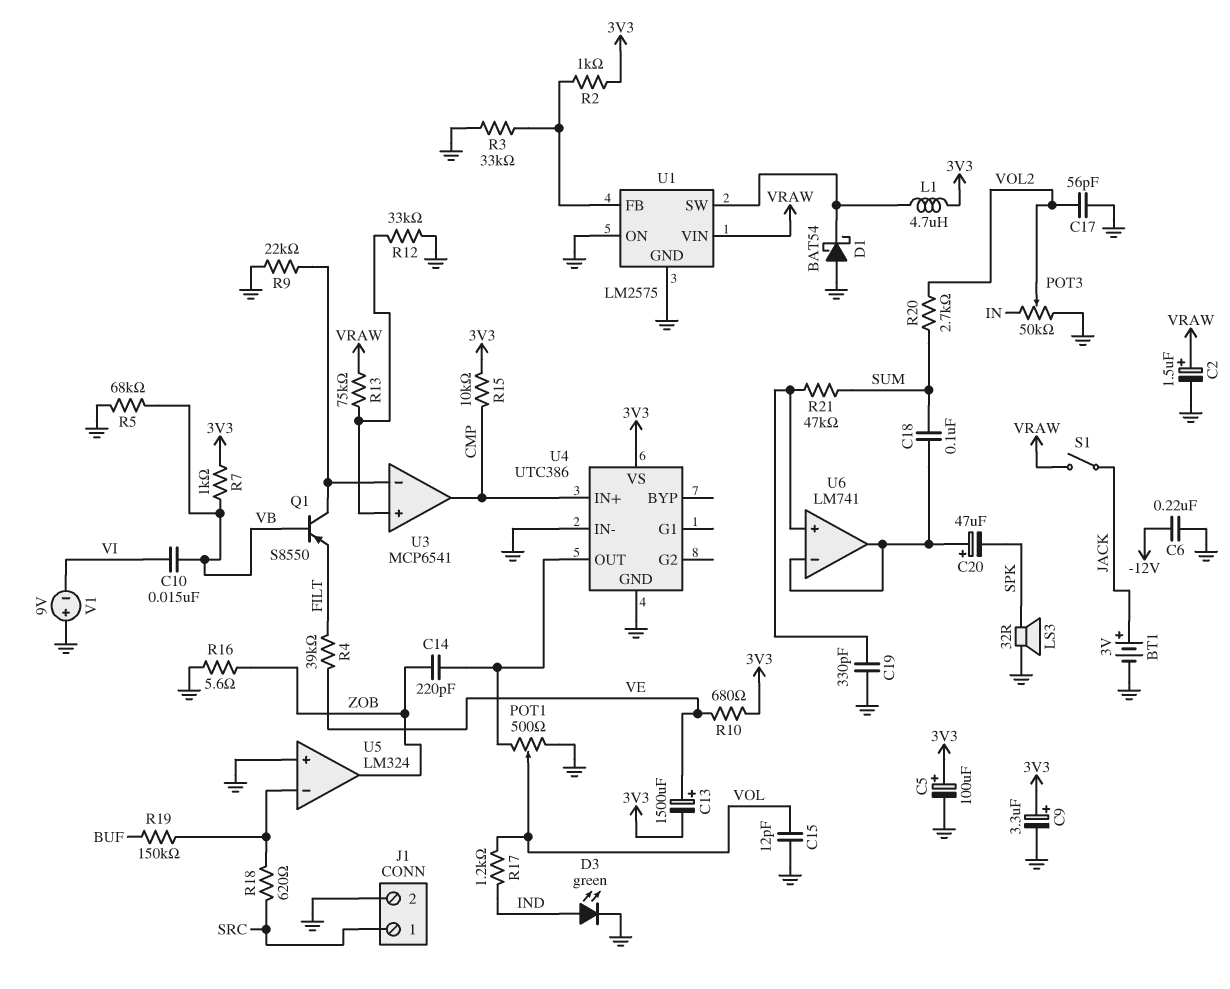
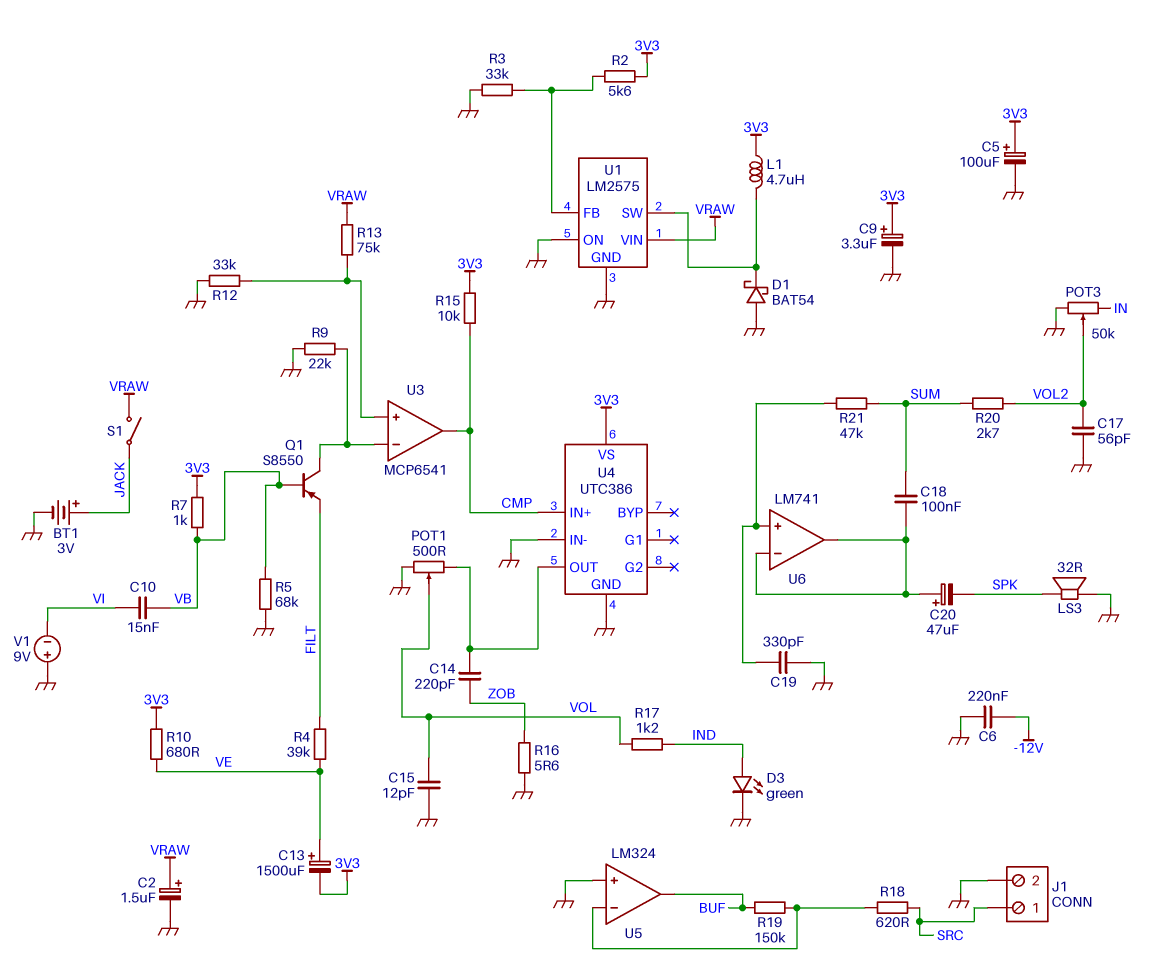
R2: 1k (3V3, U1/FB) -> 5.6k (3V3, U1/FB)
U5 pin out: ZOB -> BUF

